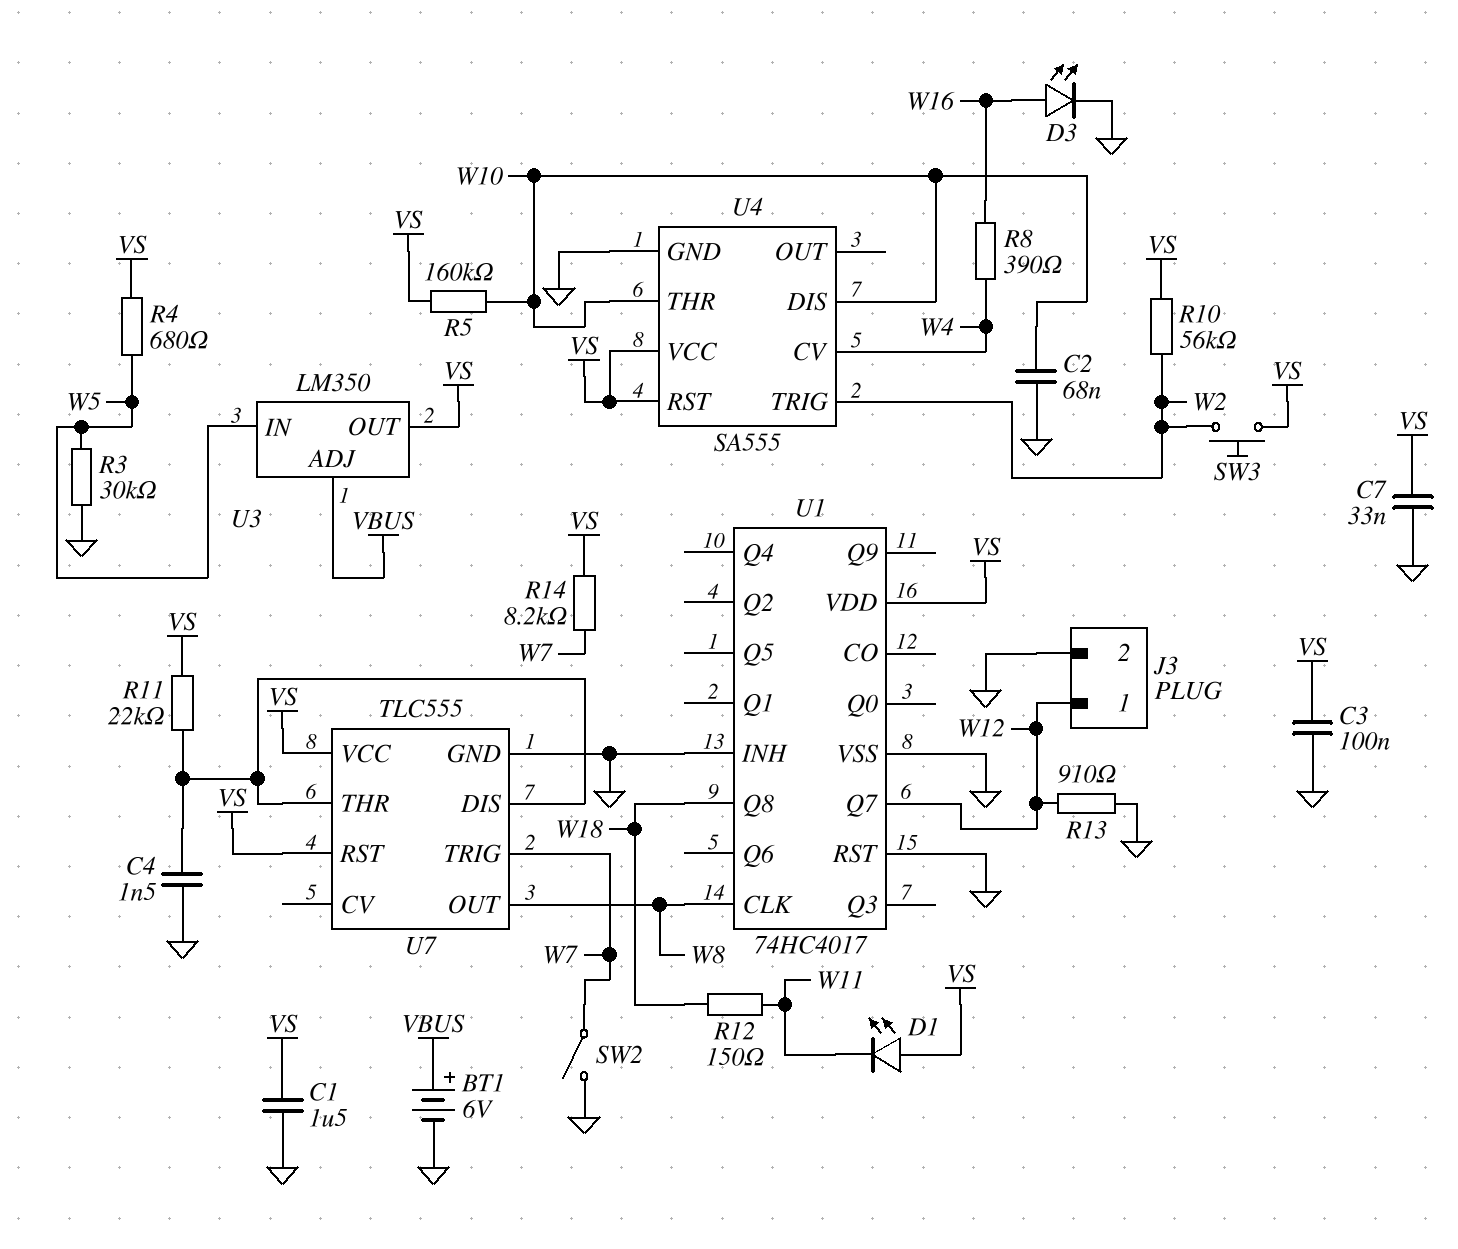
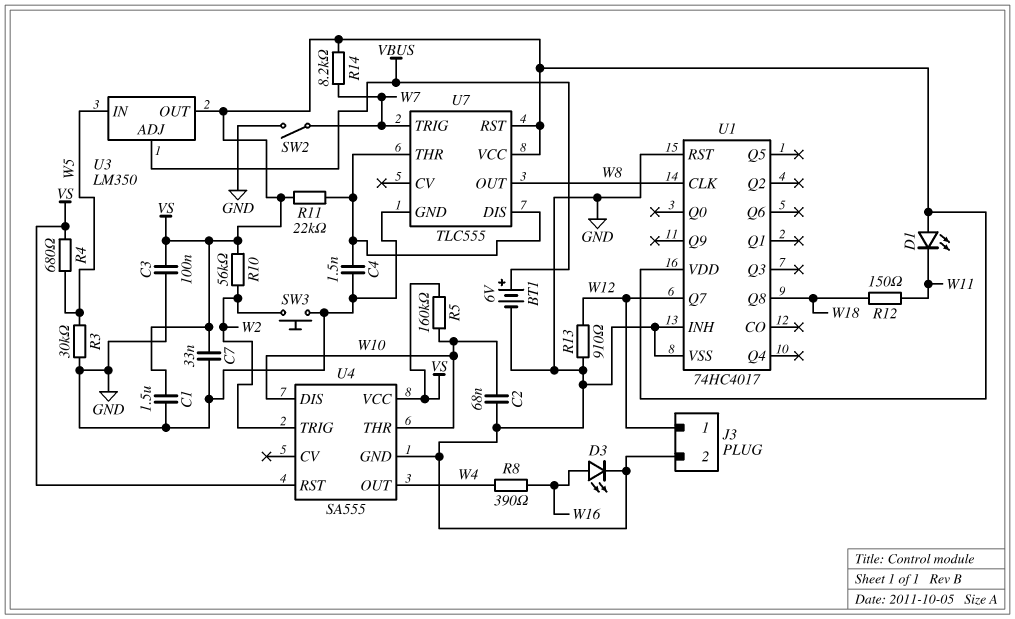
SW3: button (VS, W2) -> button (GND, W2)
U4 pin CV: W4 -> none
U4 pin OUT: none -> W4

